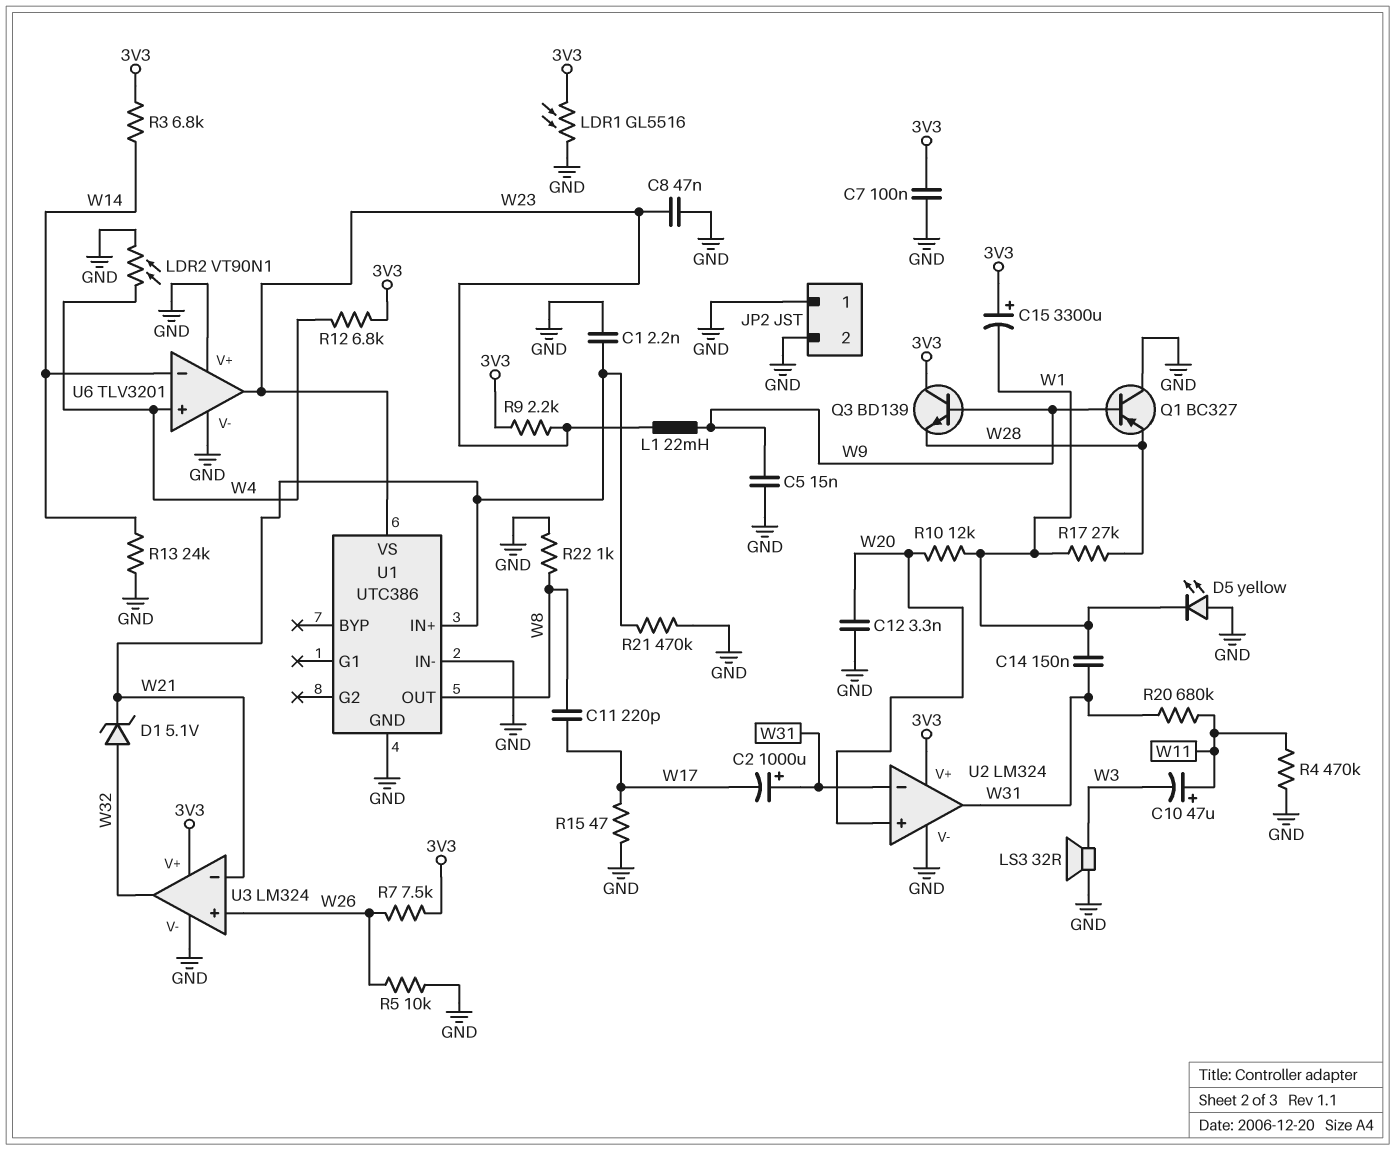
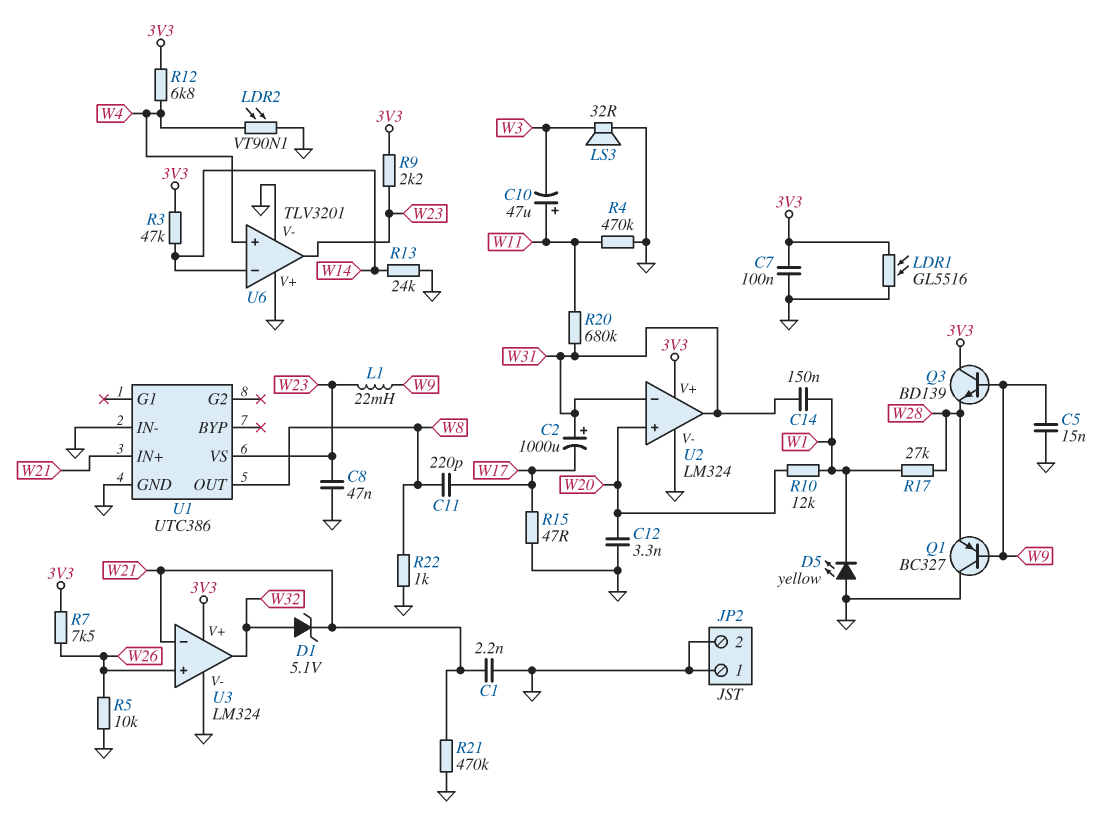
C15: 3300uF (plus 3V3, minus W1) -> none
R3: 6.8k (3V3, W14) -> 47k (3V3, W14)

